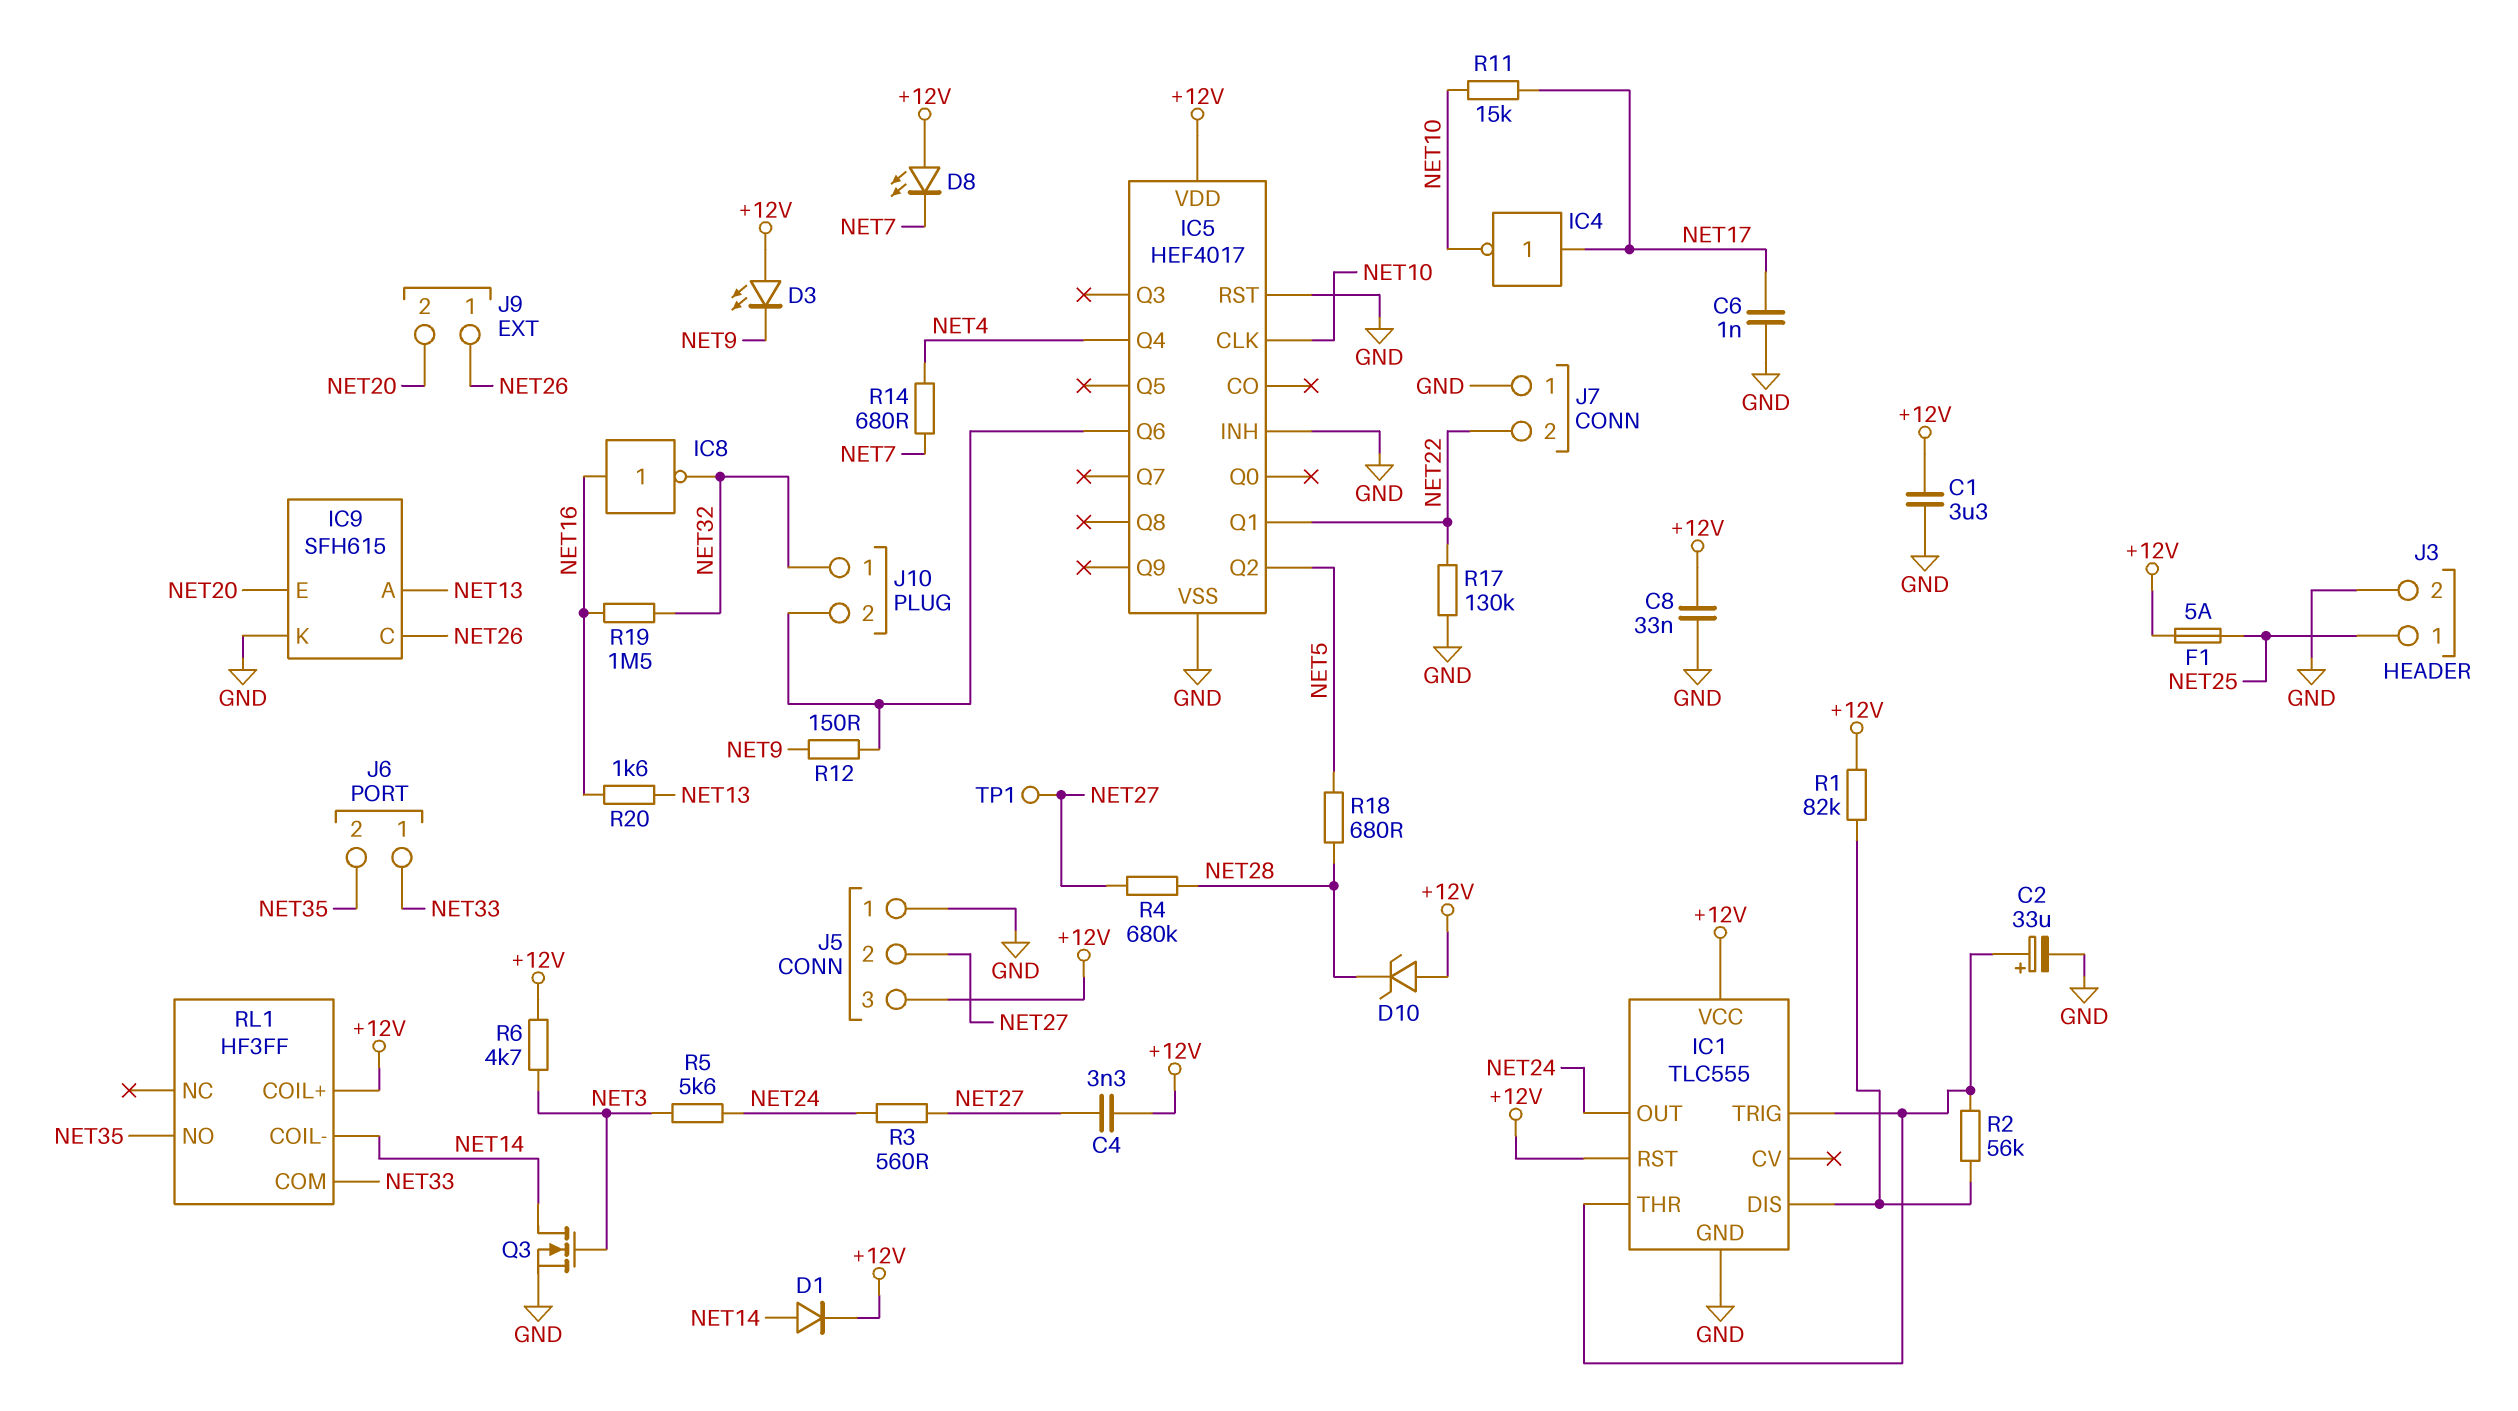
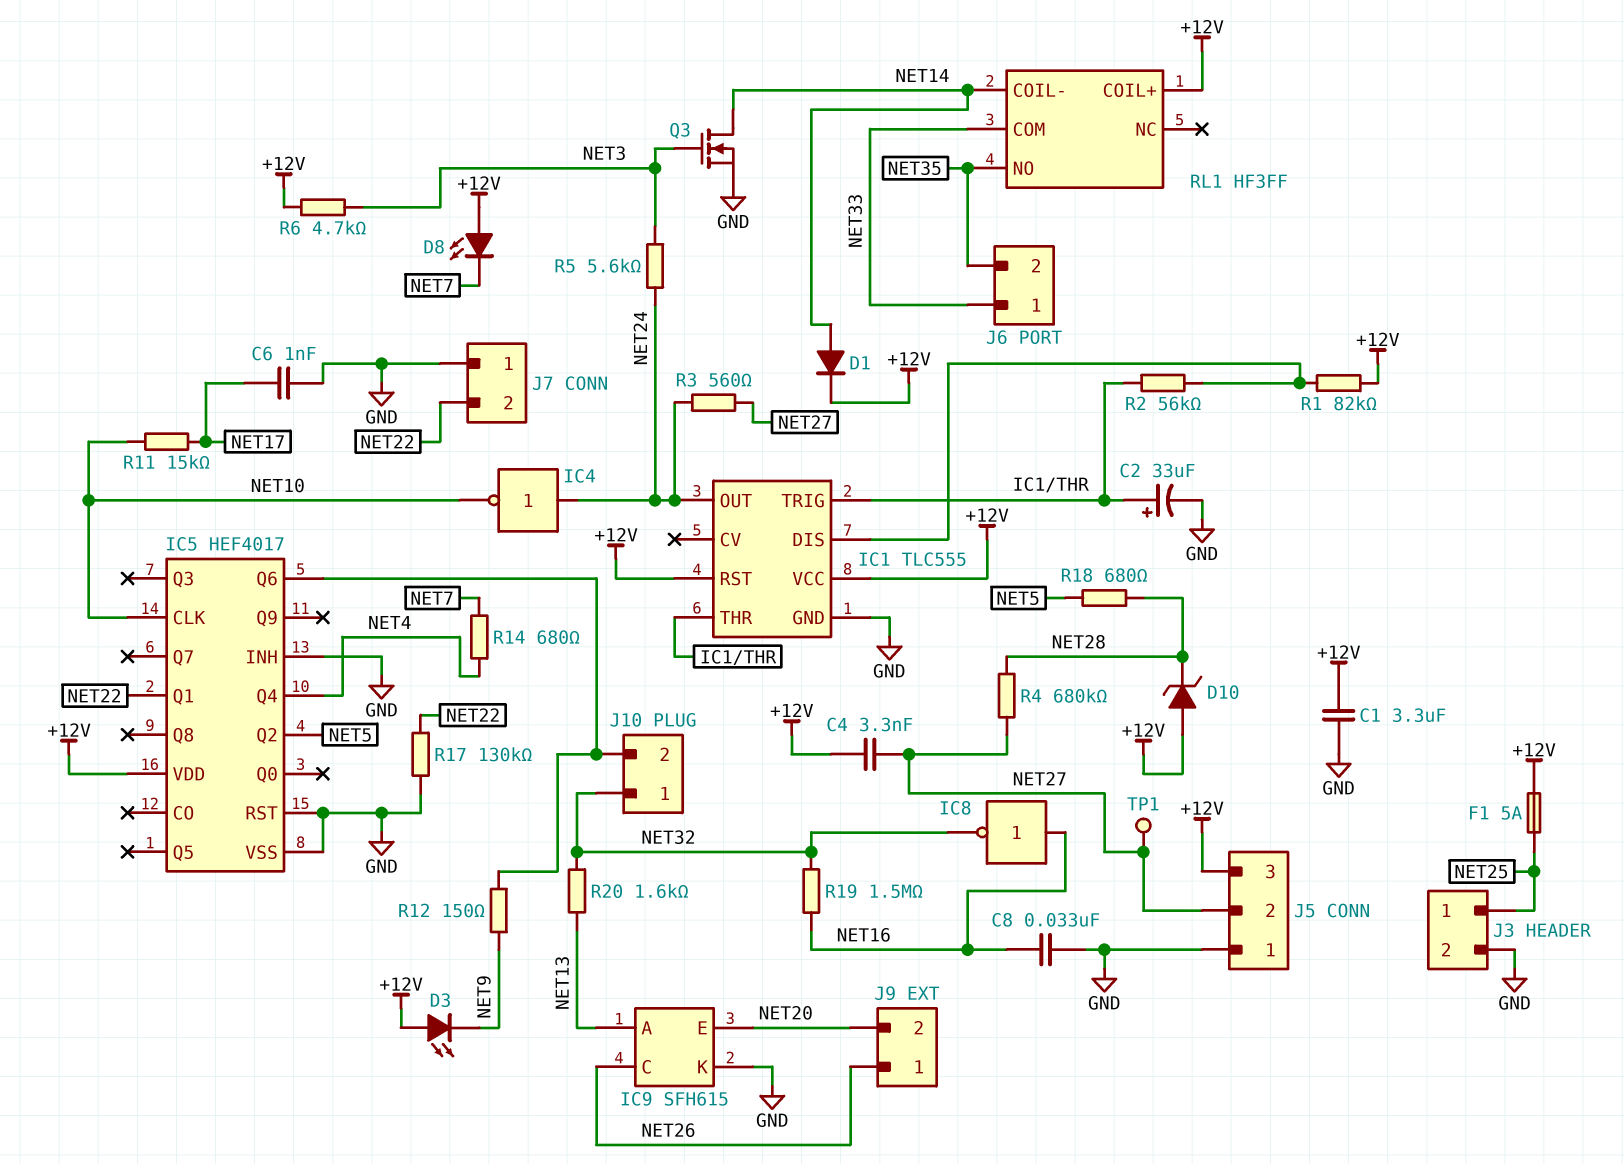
C8: 33nF (+12V, GND) -> 33nF (GND, NET16)
IC4: NOT (in NET17, out NET10) -> NOT (in NET24, out NET10)
R20: 1.6k (NET13, NET16) -> 1.6k (NET13, NET32)

